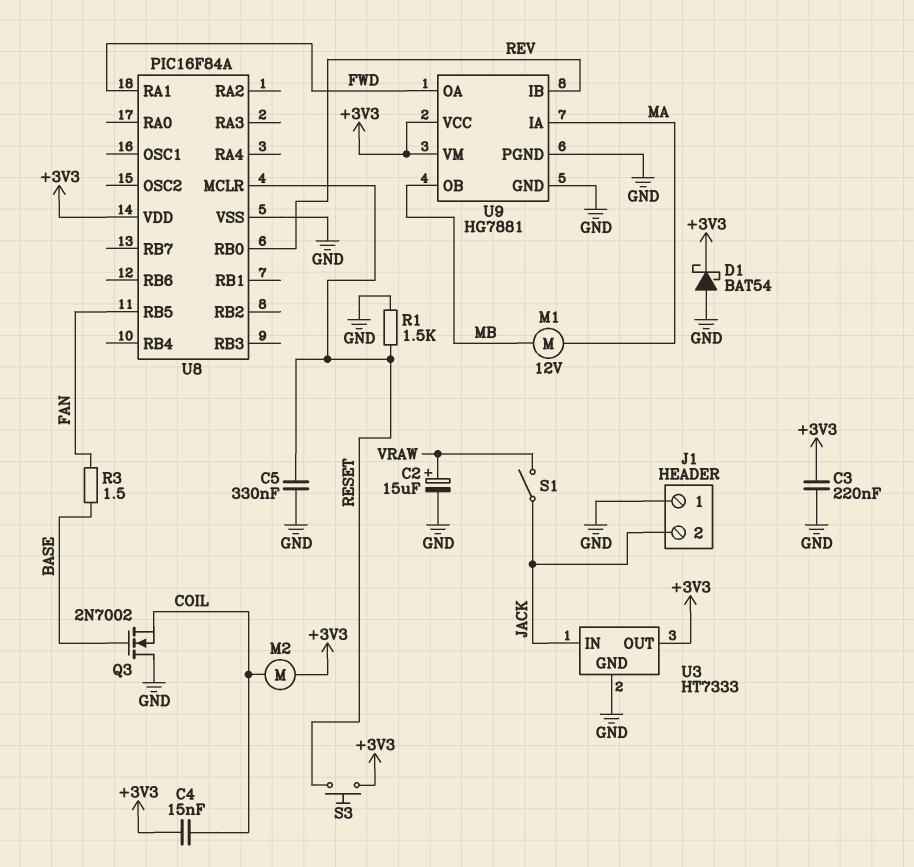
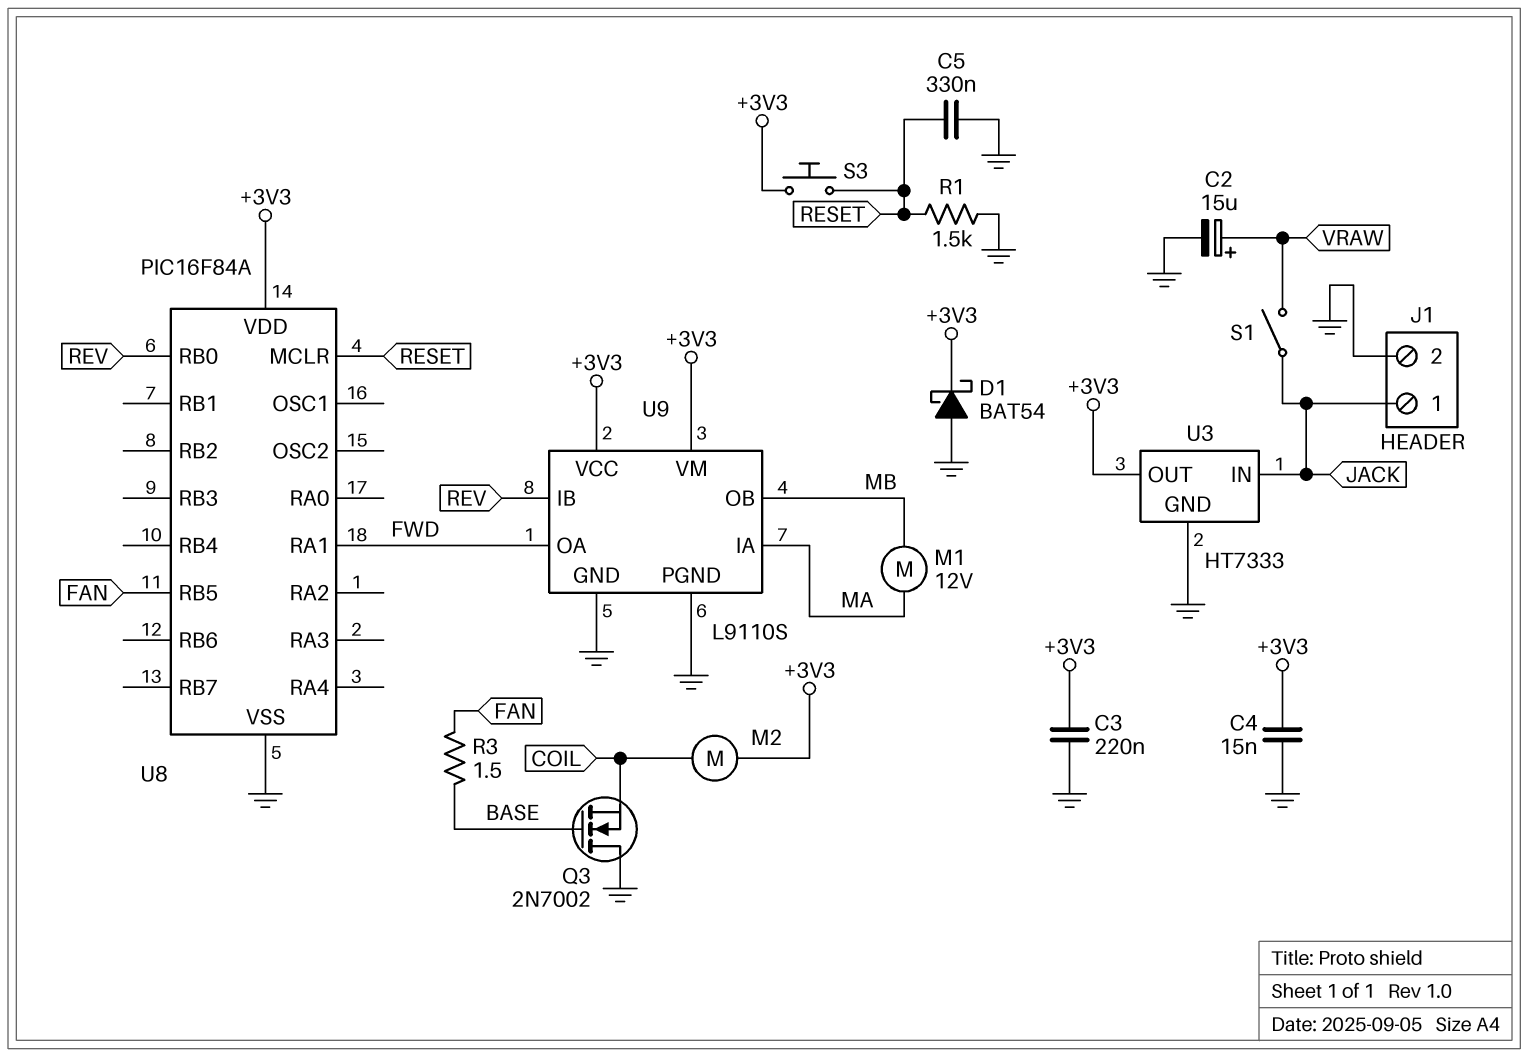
C4: 15nF (+3V3, COIL) -> 15nF (+3V3, GND)
J1 pin 1: GND -> JACK
J1 pin 2: JACK -> GND
U9: HG7881 -> L9110S

